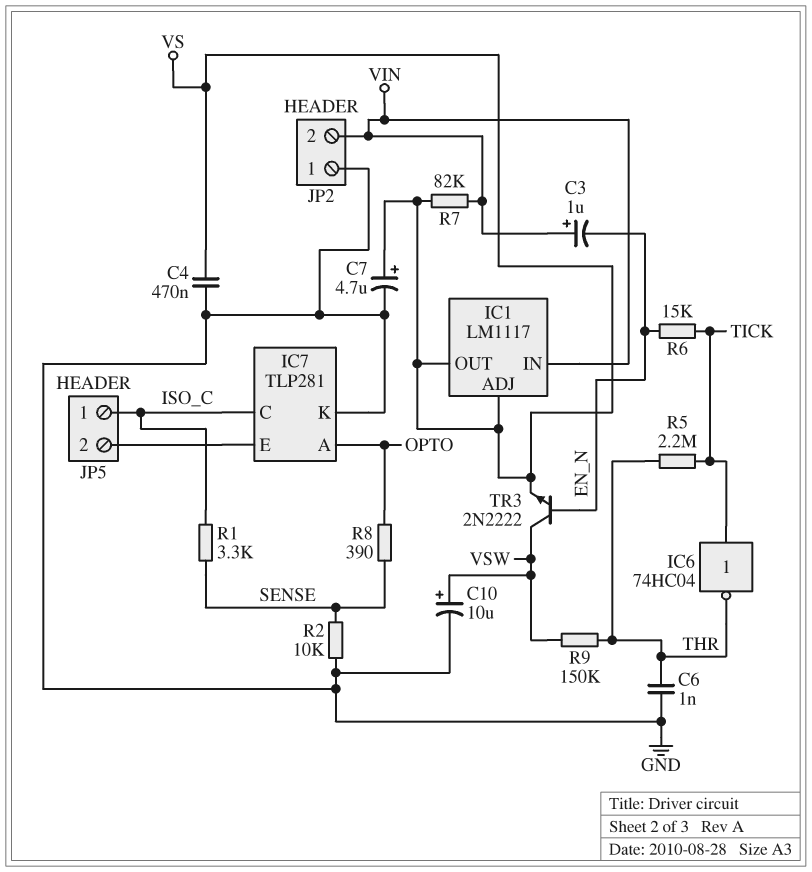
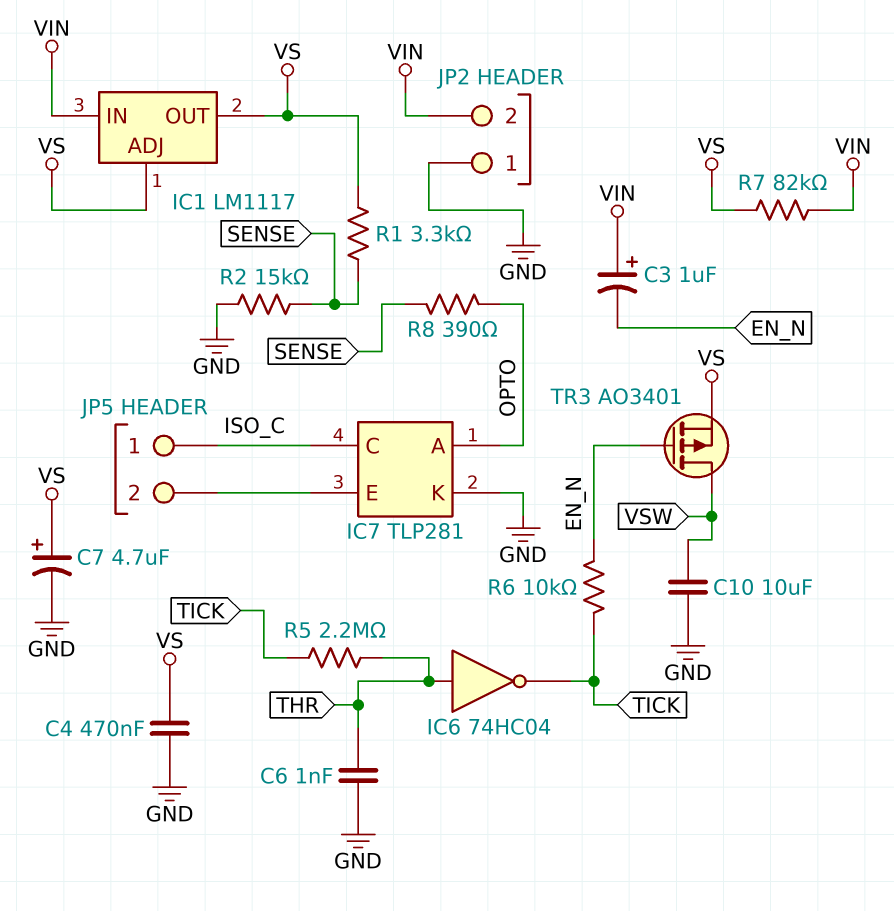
C10: 10uF (plus VSW, minus GND) -> 10uF (GND, VSW)
IC6: NOT 74HC04 (in TICK, out THR) -> NOT 74HC04 (in THR, out TICK)
R1: 3.3k (ISO_C, SENSE) -> 3.3k (SENSE, VS)
R2: 10k (GND, SENSE) -> 15k (GND, SENSE)
R6: 15k (EN_N, TICK) -> 10k (EN_N, TICK)
R9: 150k (THR, VSW) -> none
TR3: NPN 2N2222 (B EN_N, C VSW, E VS) -> PMOS AO3401 (G EN_N, D VSW, S VS)

